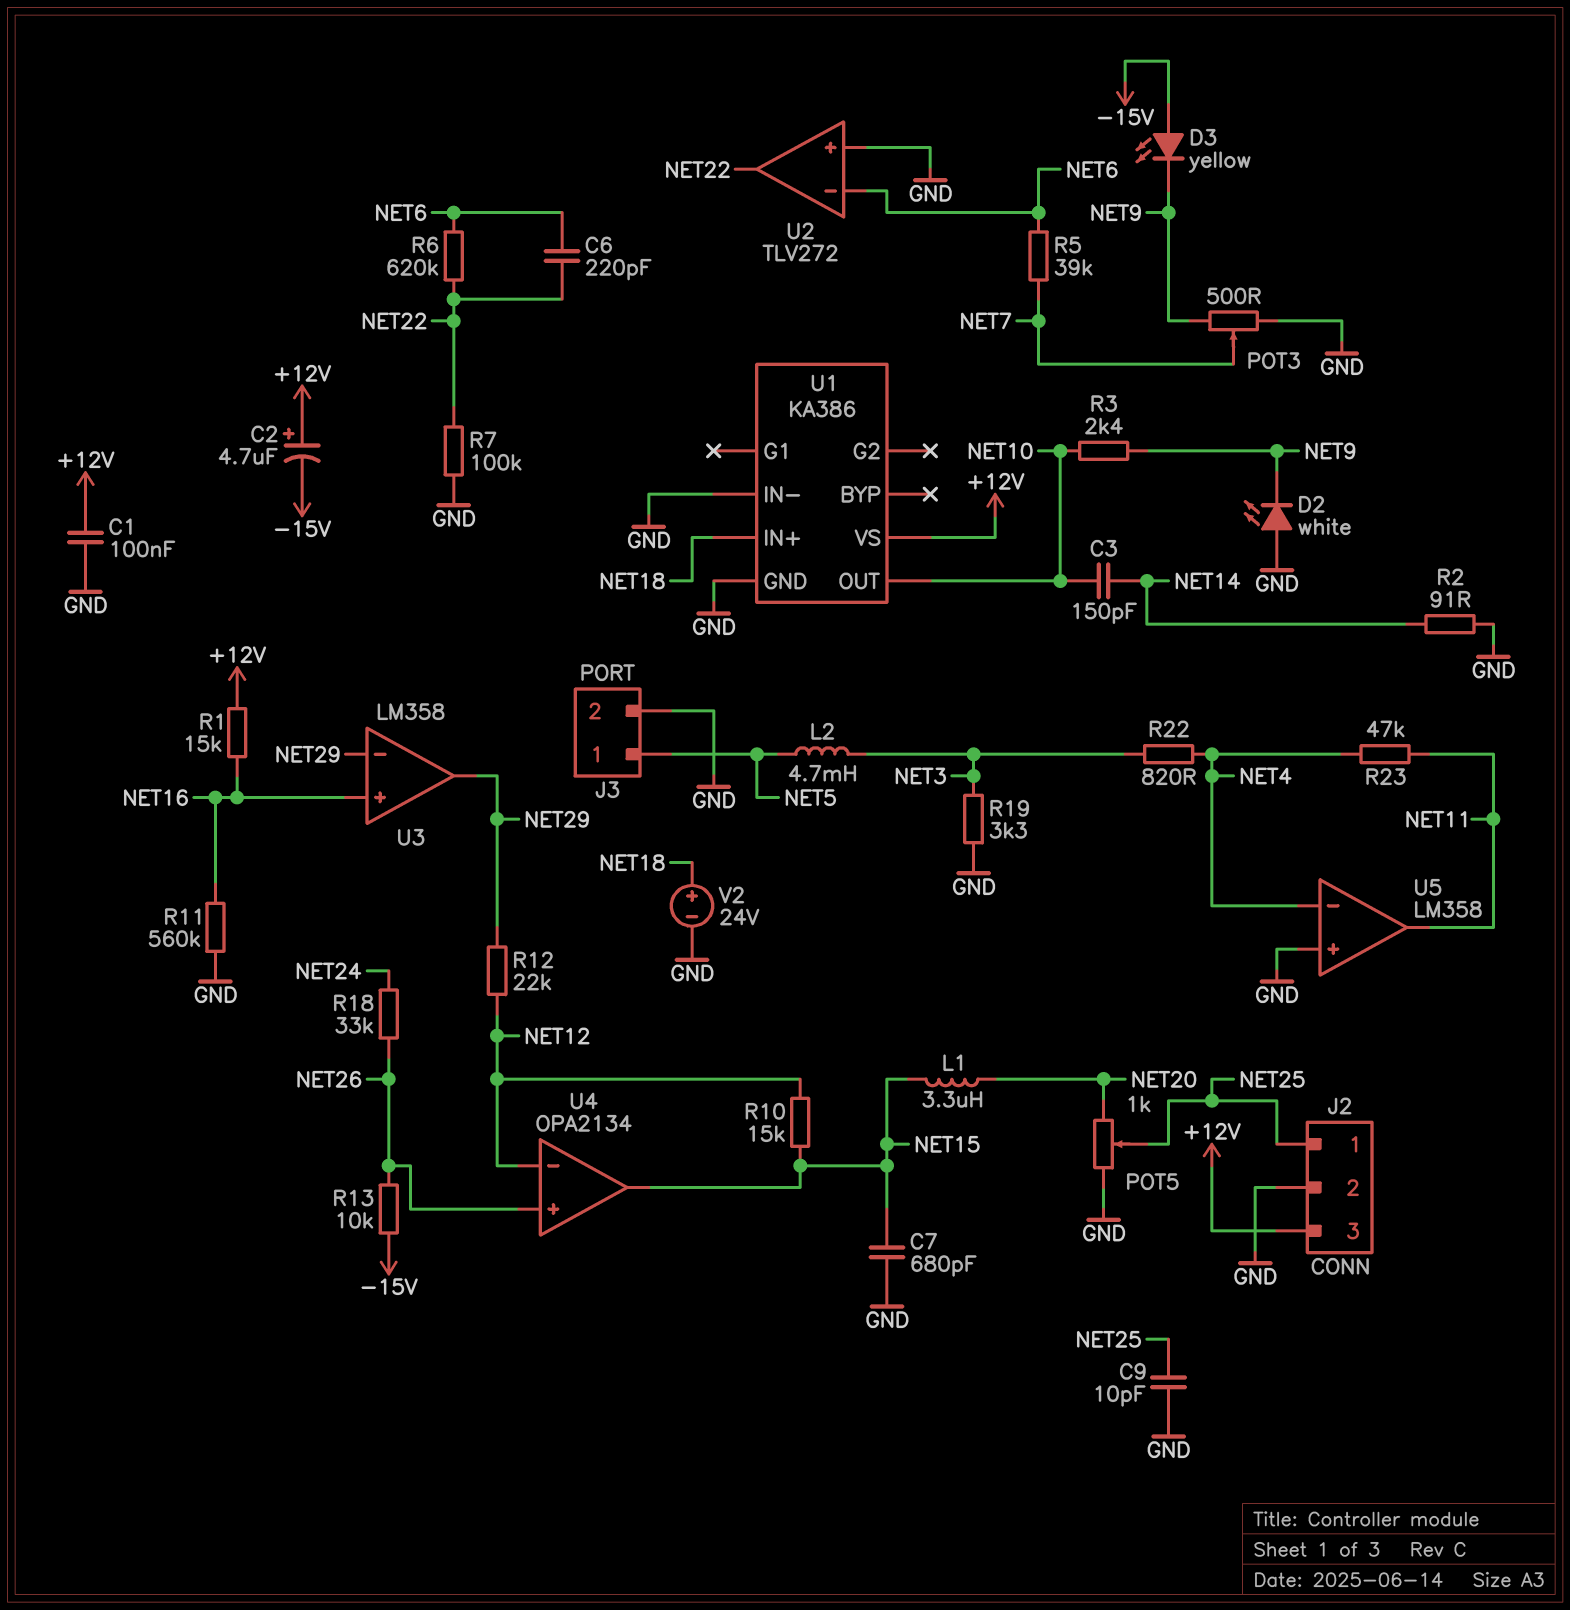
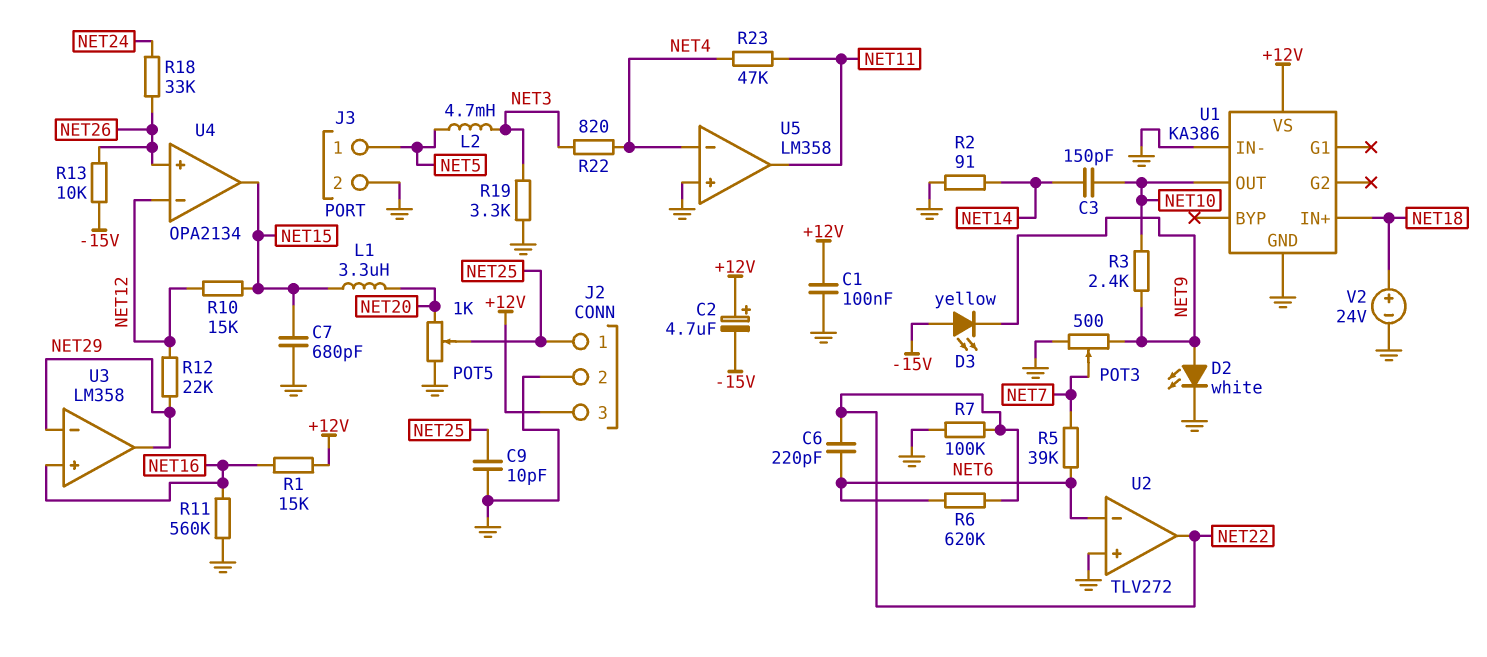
D2: LED white (A GND, K NET9) -> LED white (A NET9, K GND)

